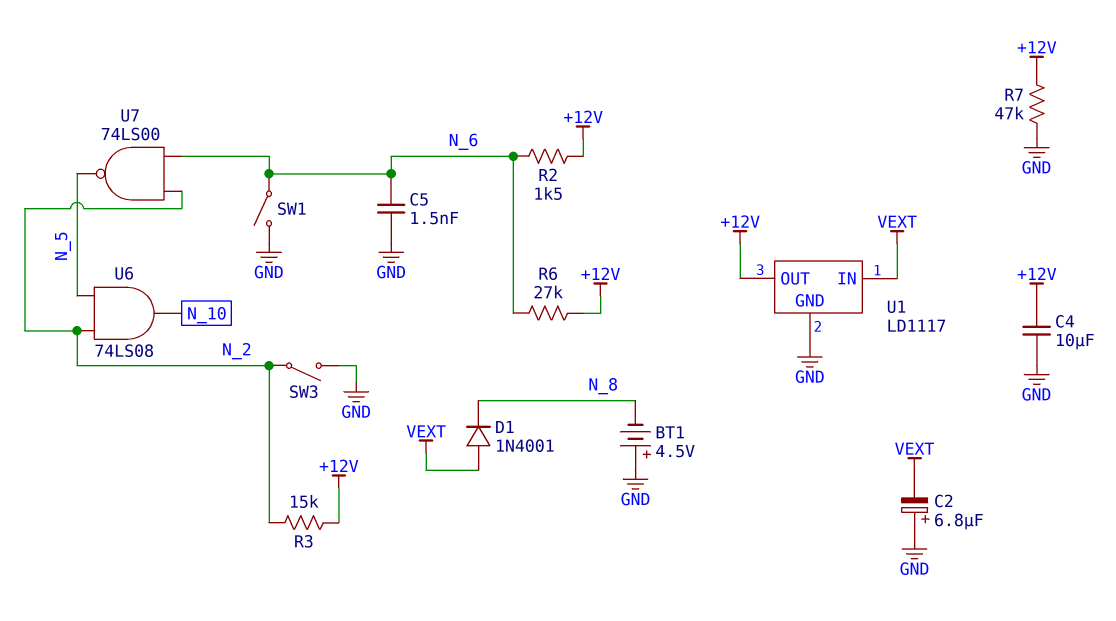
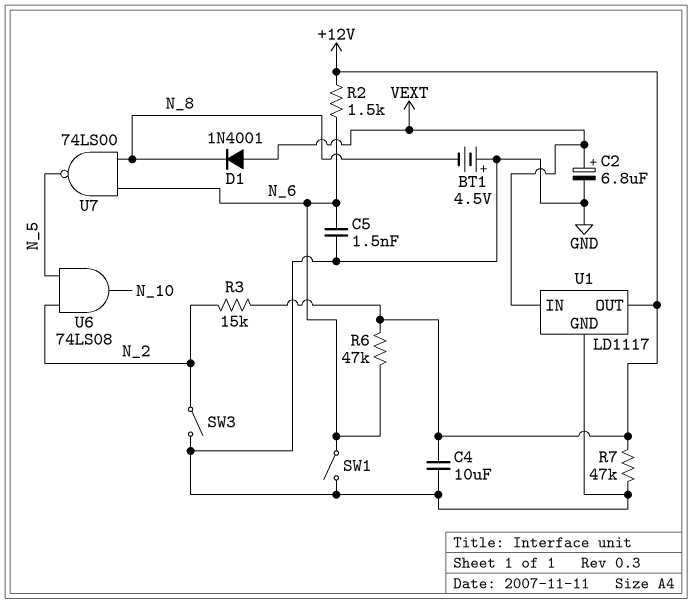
C2: 6.8uF (plus GND, minus VEXT) -> 6.8uF (plus VEXT, minus GND)
R6: 27k (+12V, N_6) -> 47k (+12V, N_6)
U7: NAND 74LS00 (in N_2, in N_6, out N_5) -> NAND 74LS00 (in N_6, in N_8, out N_5)

